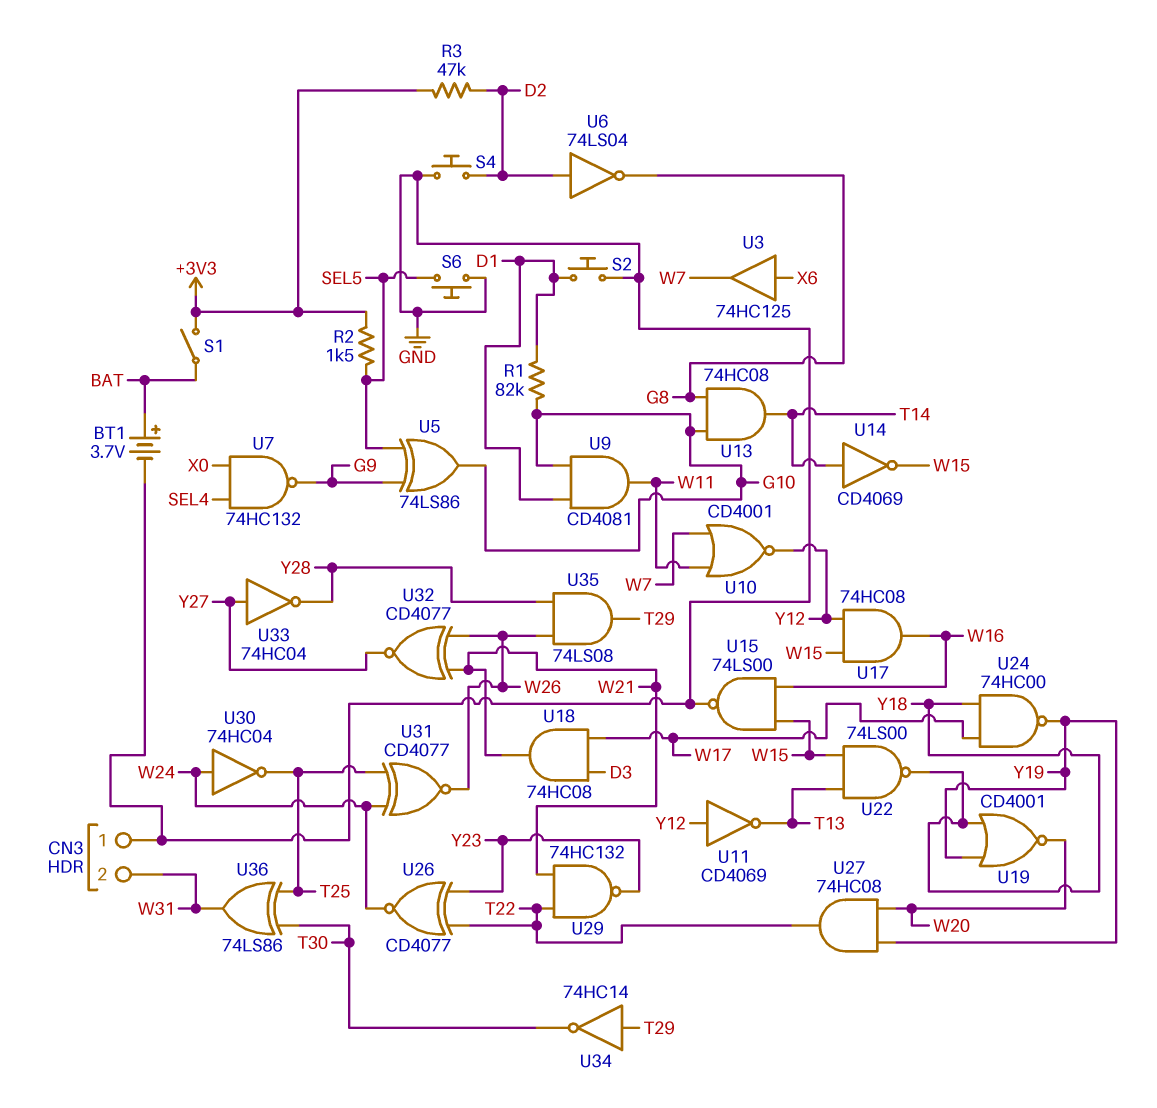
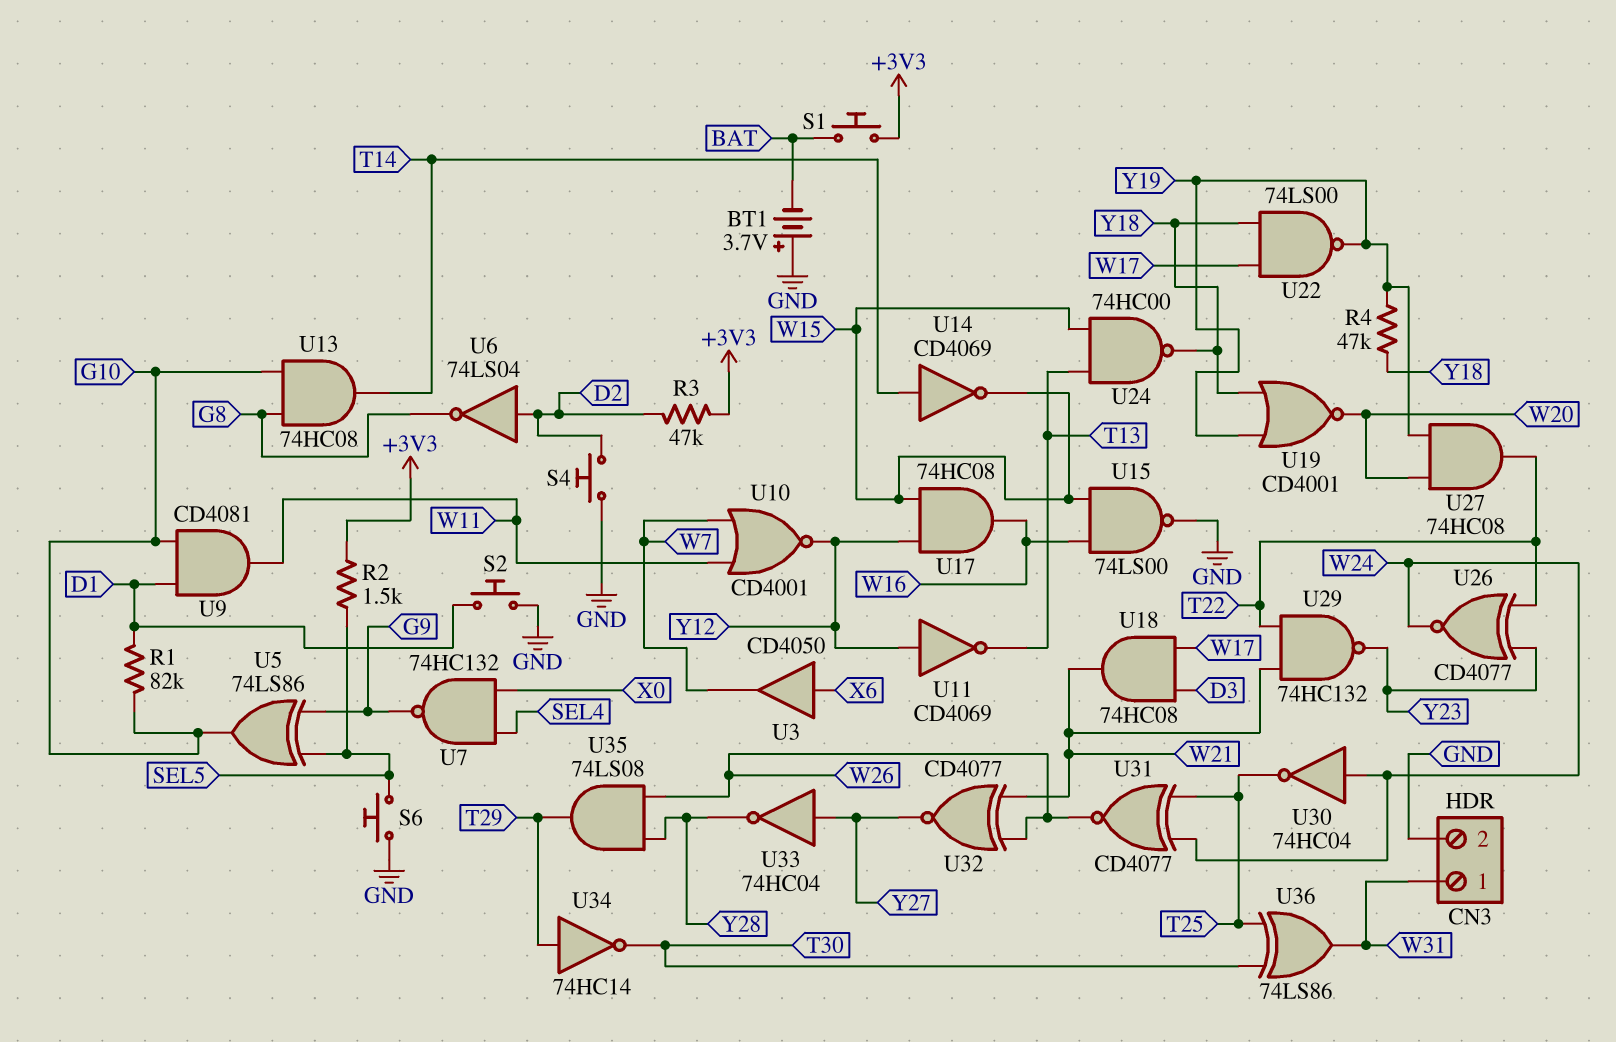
BT1: 3.7V (plus BAT, minus GND) -> 3.7V (plus GND, minus BAT)
CN3 pin 1: GND -> W31
CN3 pin 2: W31 -> GND
R4: none -> 47k (Y18, Y19)
S1: switch (+3V3, BAT) -> button (+3V3, BAT)
U3: buffer 74HC125 (in X6, out W7) -> buffer CD4050 (in X6, out W7)
U22: NAND 74LS00 (in T13, in W15, out Y18) -> NAND 74LS00 (in W17, in Y18, out Y19)
U24: NAND 74HC00 (in W17, in Y18, out Y19) -> NAND 74HC00 (in T13, in W15, out Y18)

